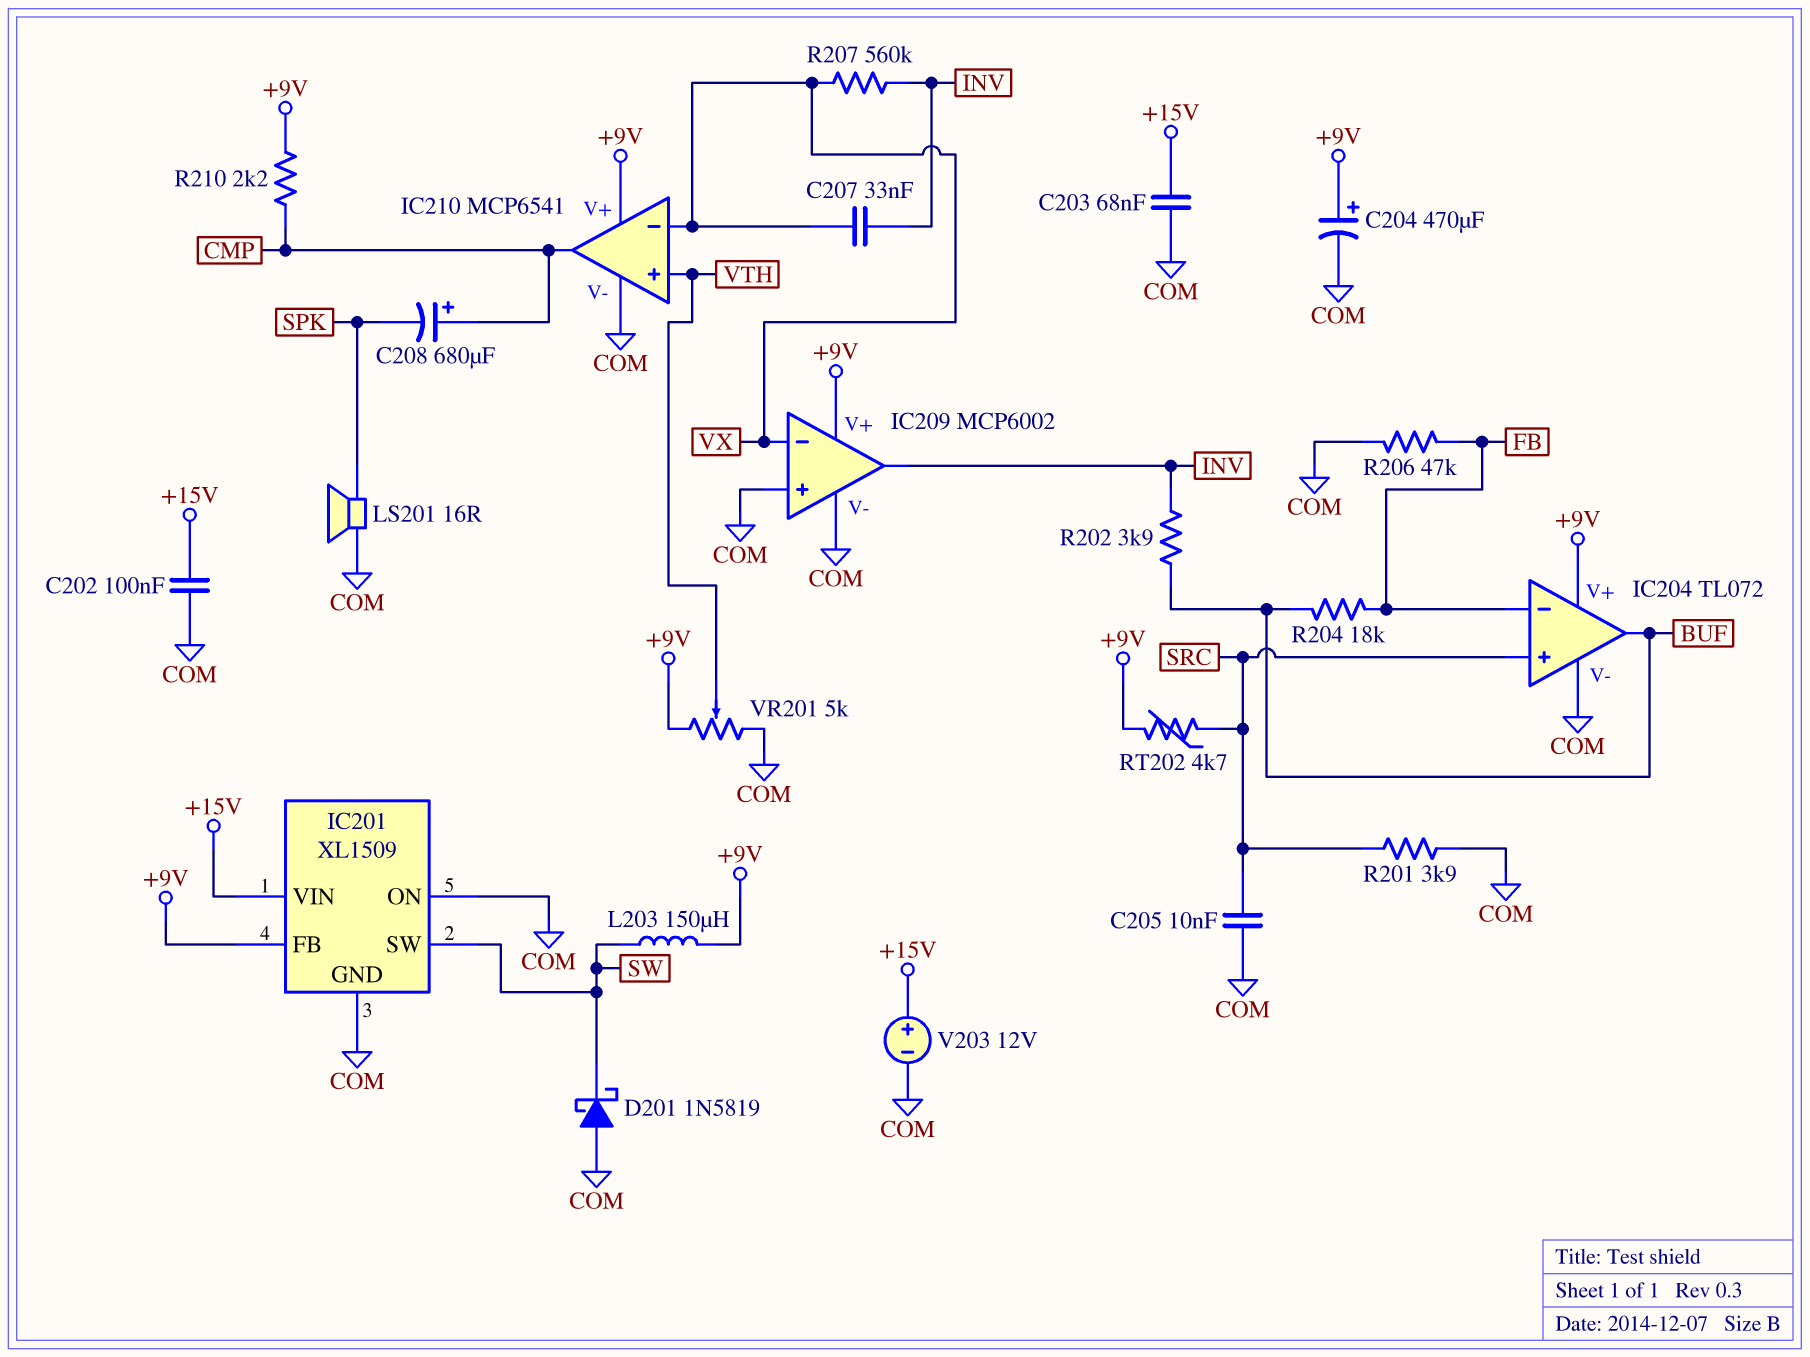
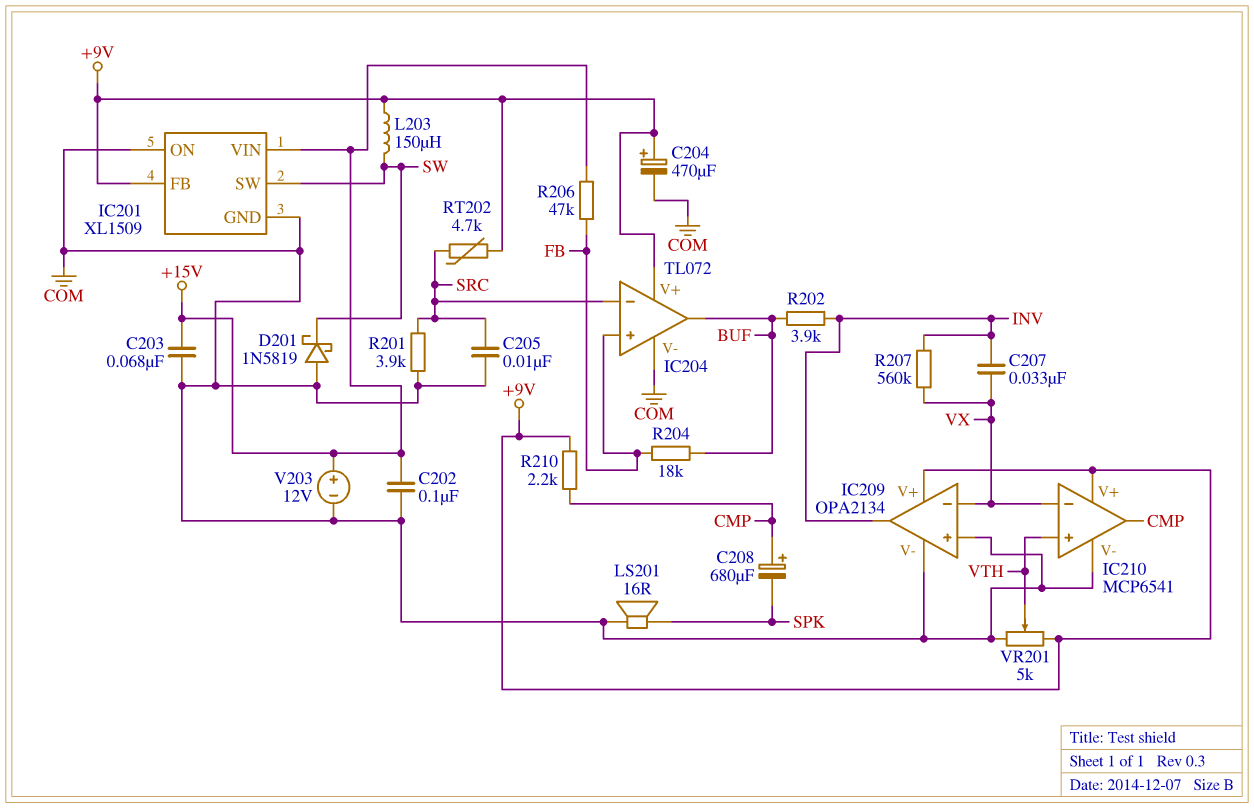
IC204 pin in+: SRC -> FB
IC204 pin in-: FB -> SRC
IC209: MCP6002 -> OPA2134
R206: 47k (COM, FB) -> 47k (+15V, FB)

